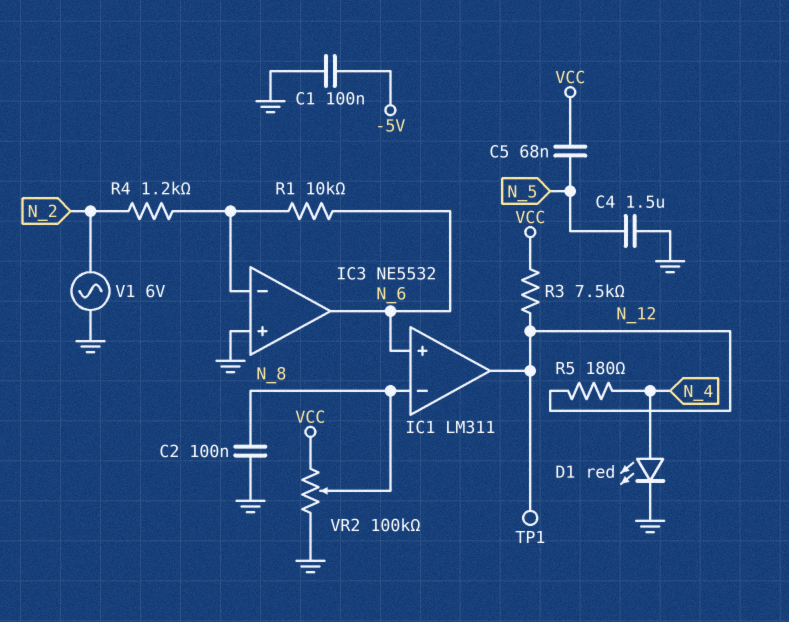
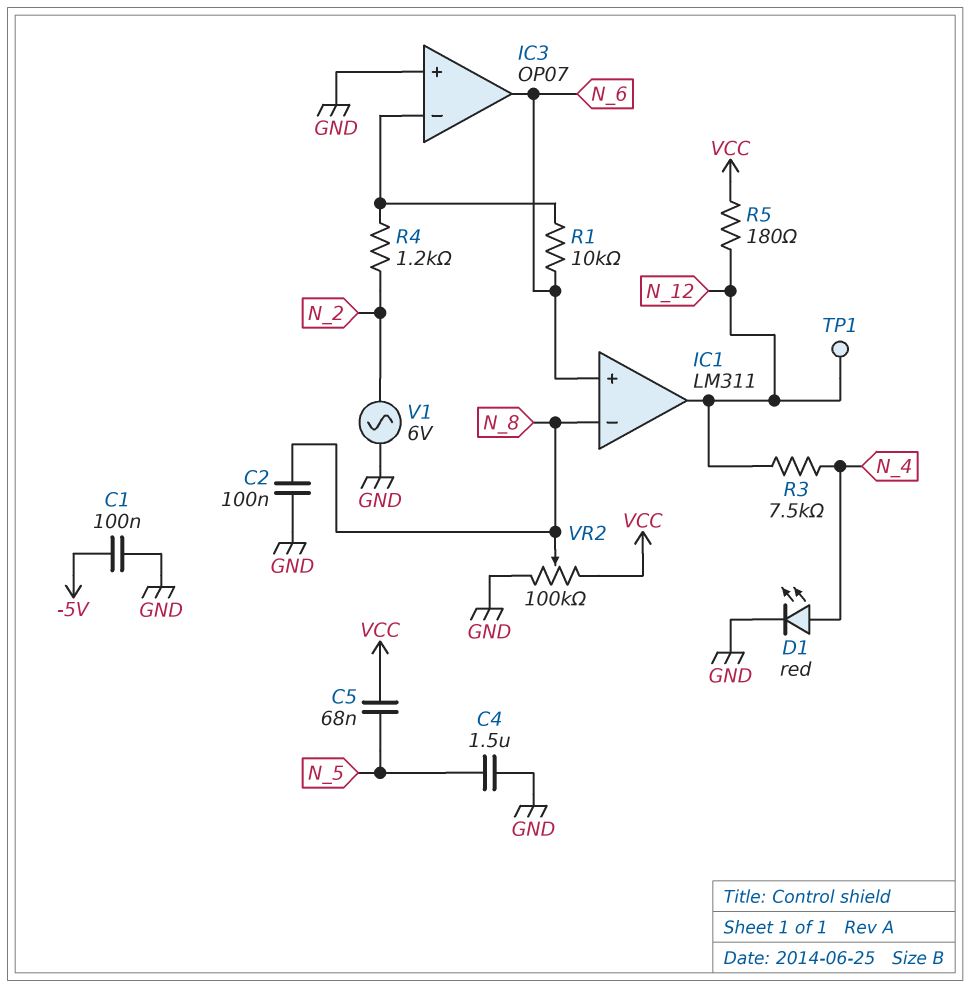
IC3: NE5532 -> OP07
R3: 7.5k (N_12, VCC) -> 7.5k (N_4, N_12)
R5: 180 (N_4, N_12) -> 180 (N_12, VCC)

